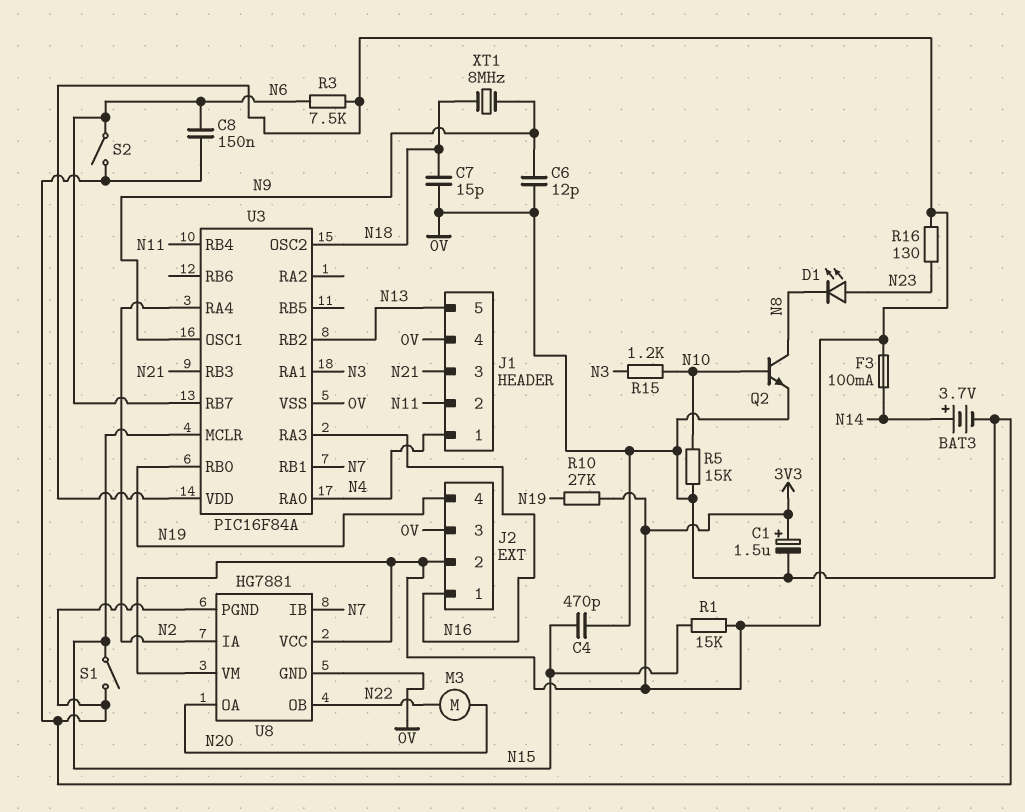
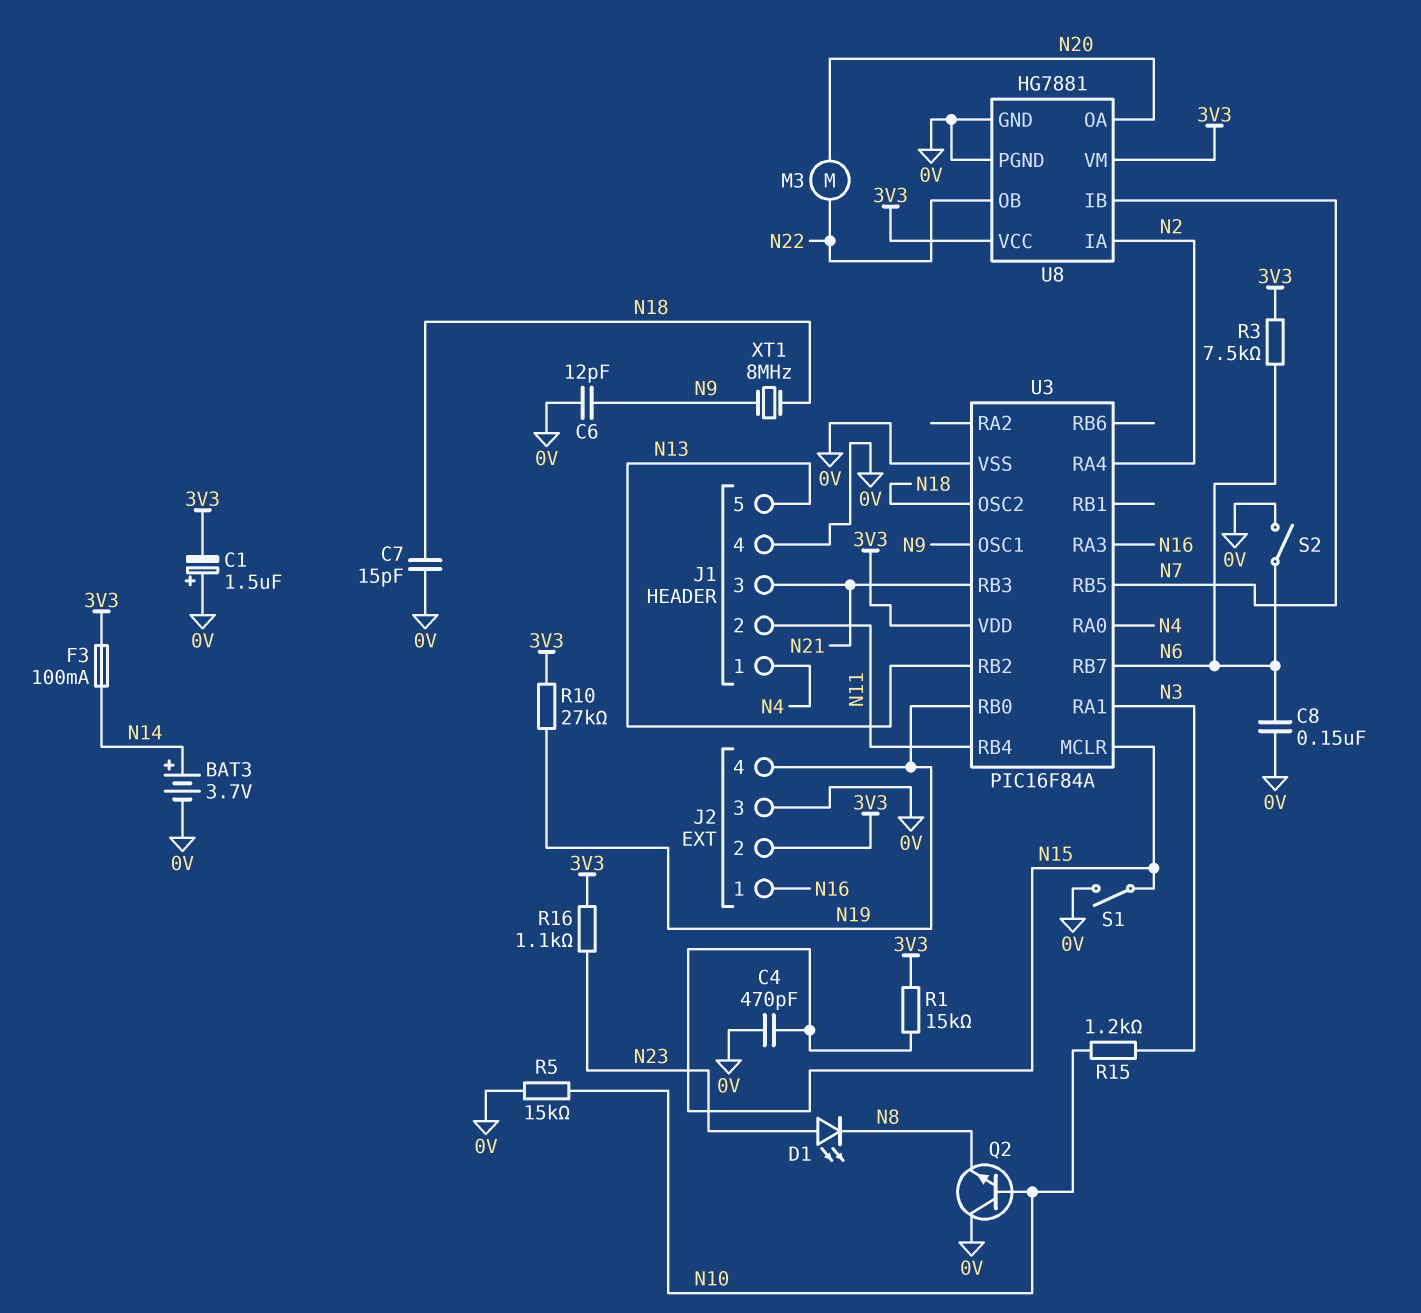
C1: 1.5uF (plus 3V3, minus 0V) -> 1.5uF (plus 0V, minus 3V3)
Q2: NPN (B N10, C N8, E 0V) -> NPN (B N10, C 0V, E N8)
R16: 130 (3V3, N23) -> 1.1k (3V3, N23)
U3 pin RB1: N7 -> none
U3 pin RB5: none -> N7

